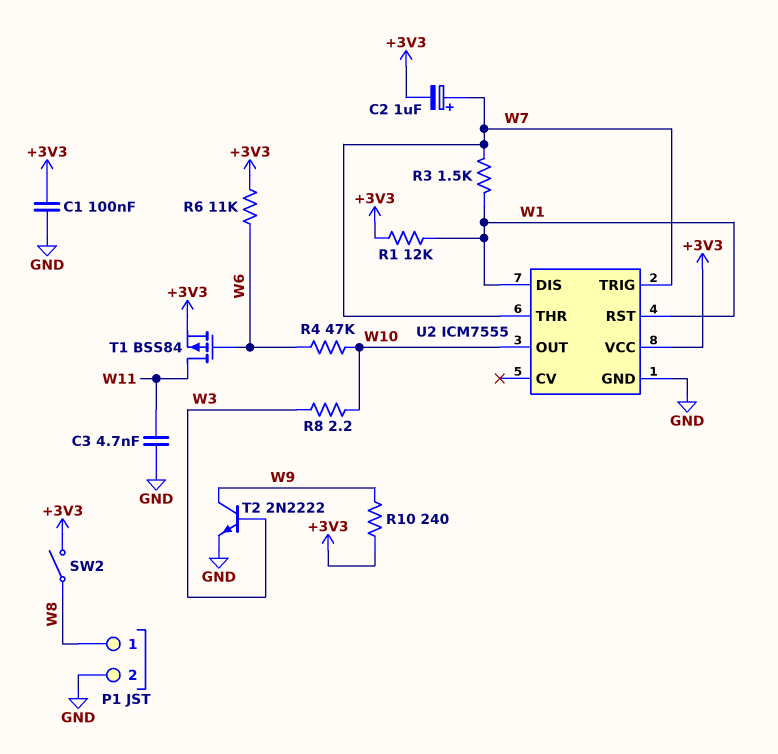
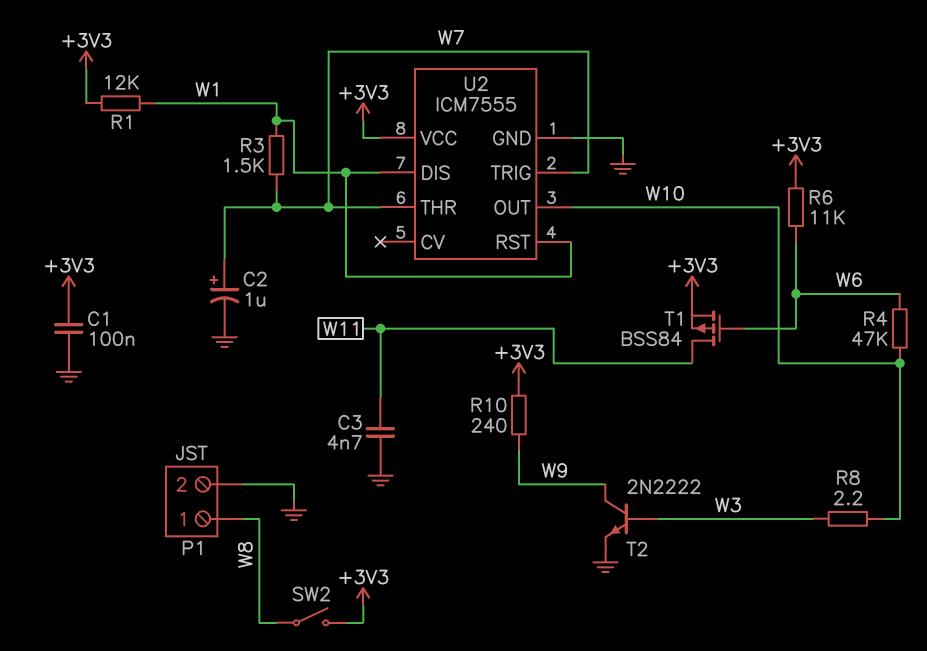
C2: 1uF (plus W7, minus +3V3) -> 1uF (plus W7, minus GND)

